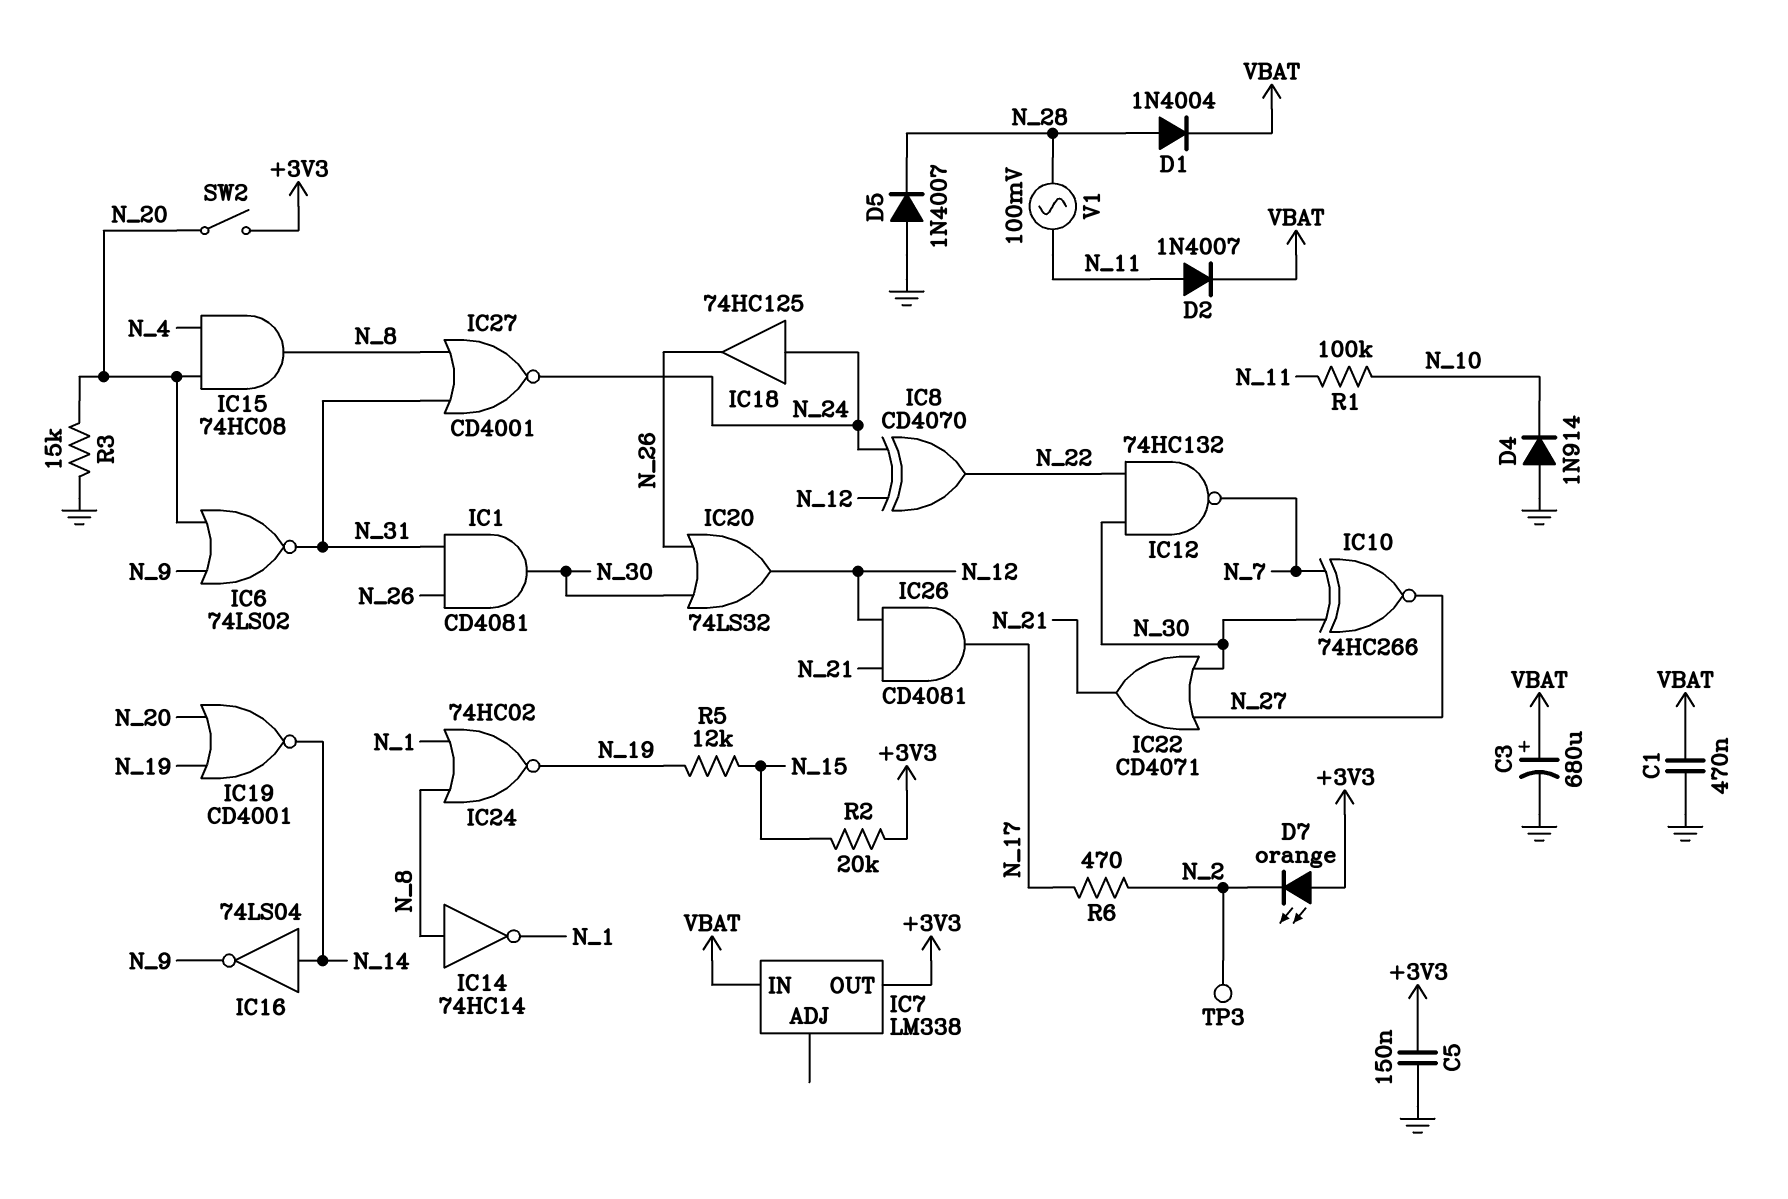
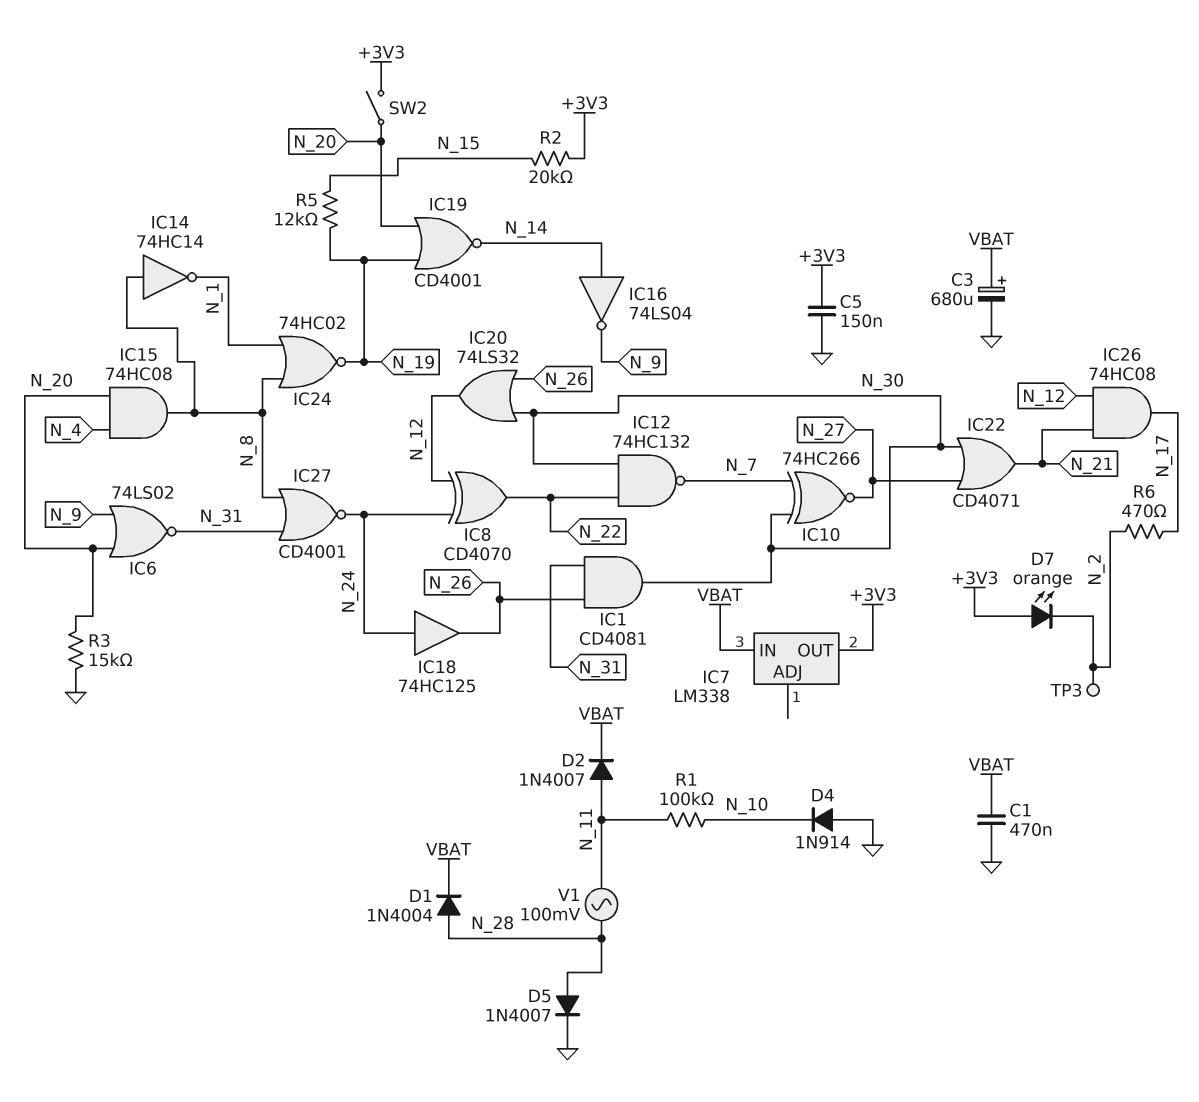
D5: diode 1N4007 (A GND, K N_28) -> diode 1N4007 (A N_28, K GND)
IC26: AND CD4081 (in N_12, in N_21, out N_17) -> AND 74HC08 (in N_12, in N_21, out N_17)

